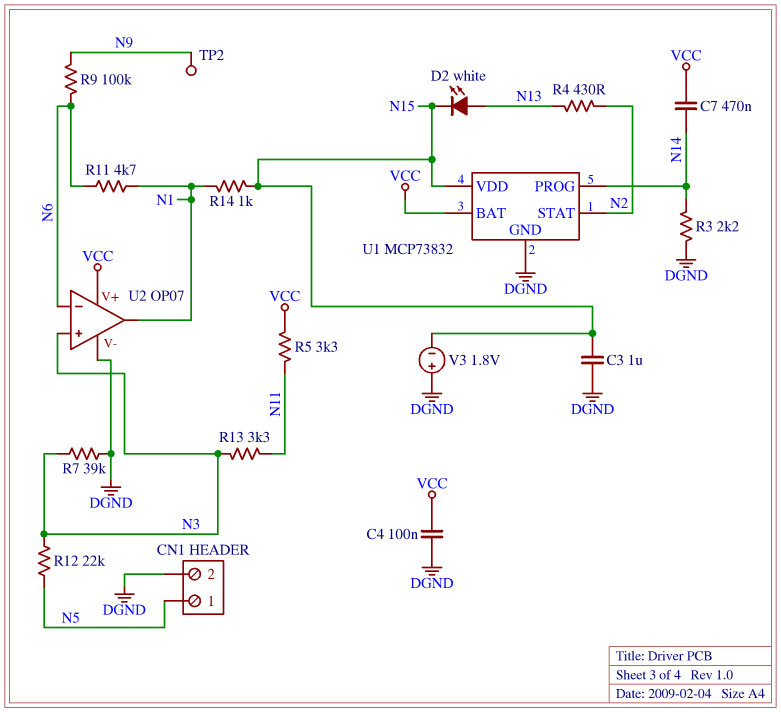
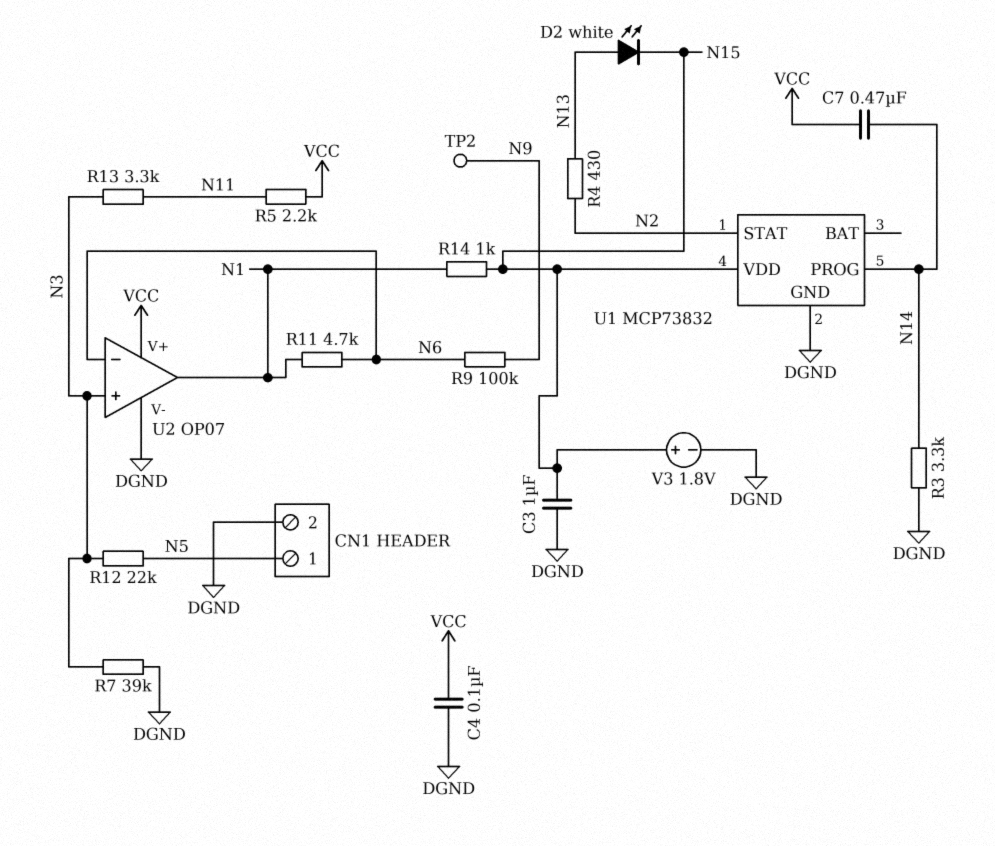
R3: 2.2k (DGND, N14) -> 3.3k (DGND, N14)
R5: 3.3k (N11, VCC) -> 2.2k (N11, VCC)
U1 pin BAT: VCC -> none
V3: 1.8V (plus DGND, minus N15) -> 1.8V (plus N15, minus DGND)

